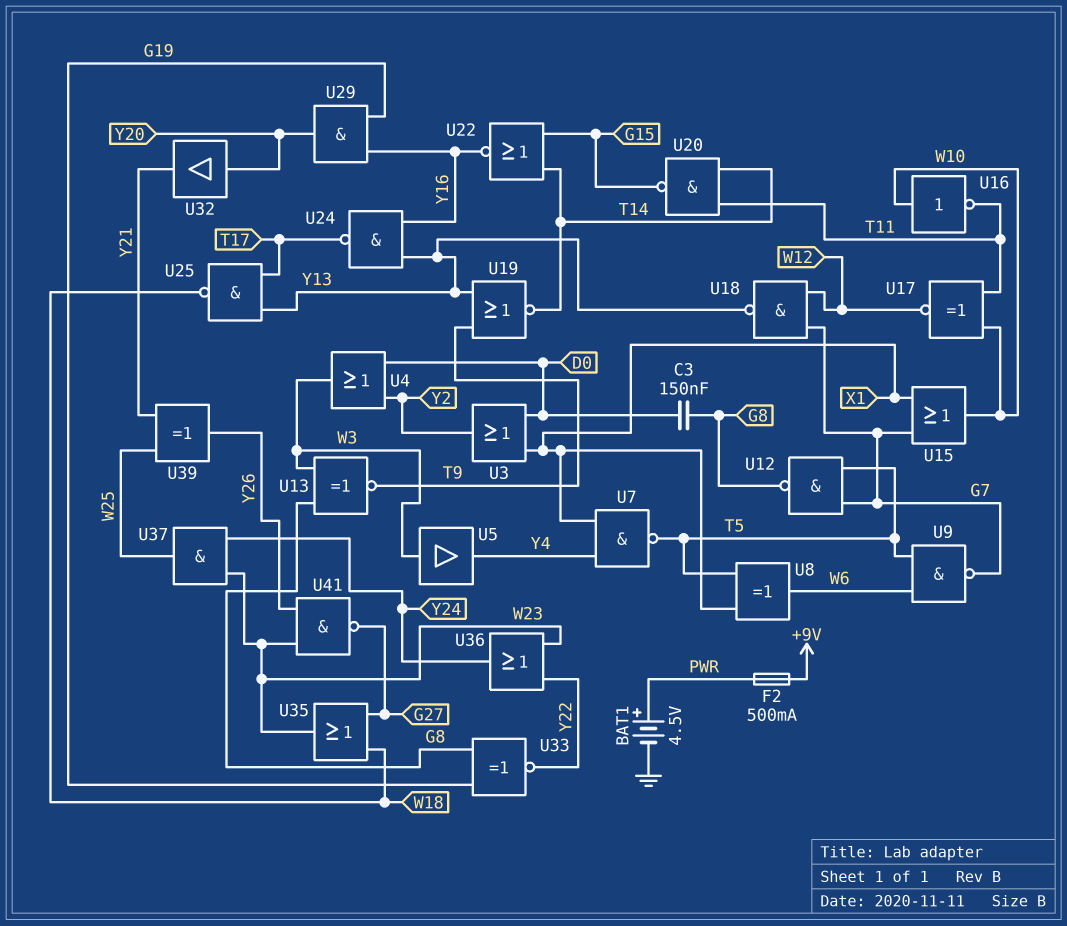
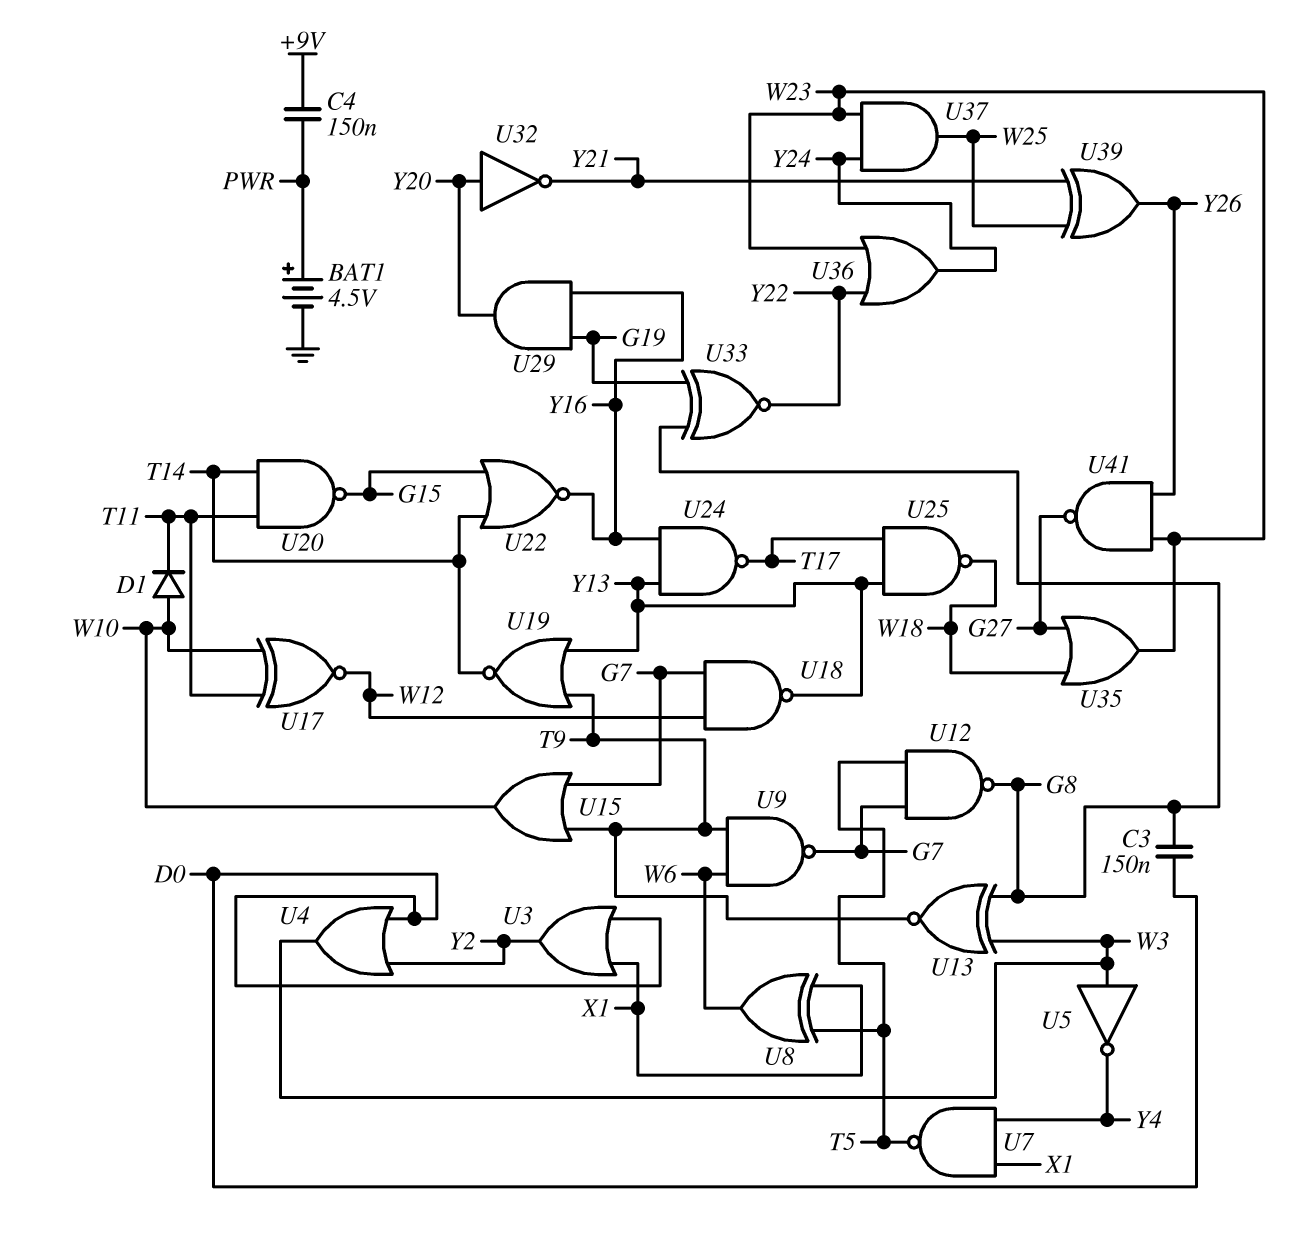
C4: none -> 150nF (+9V, PWR)
D1: none -> diode (A W10, K T11)
F2: 500mA (+9V, PWR) -> none
U5: buffer (in W3, out Y4) -> NOT (in W3, out Y4)
U9: NAND (in T5, in W6, out G7) -> NAND (in T9, in W6, out G7)
U15: OR (in G7, in X1, out W10) -> OR (in G7, in T9, out W10)
U16: NOT (in W10, out T11) -> none
U32: buffer (in Y20, out Y21) -> NOT (in Y20, out Y21)

